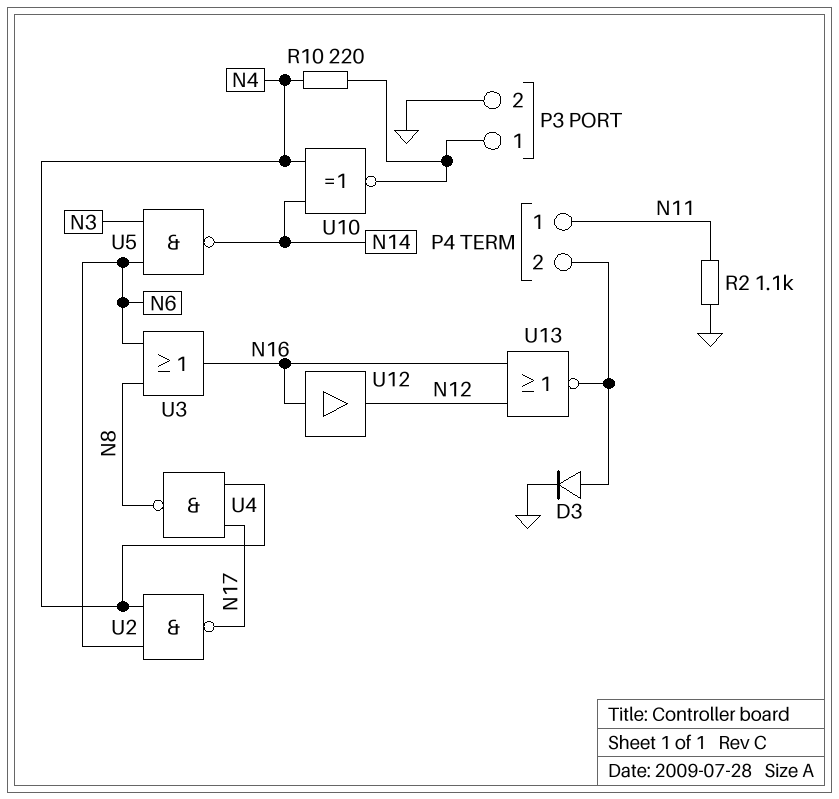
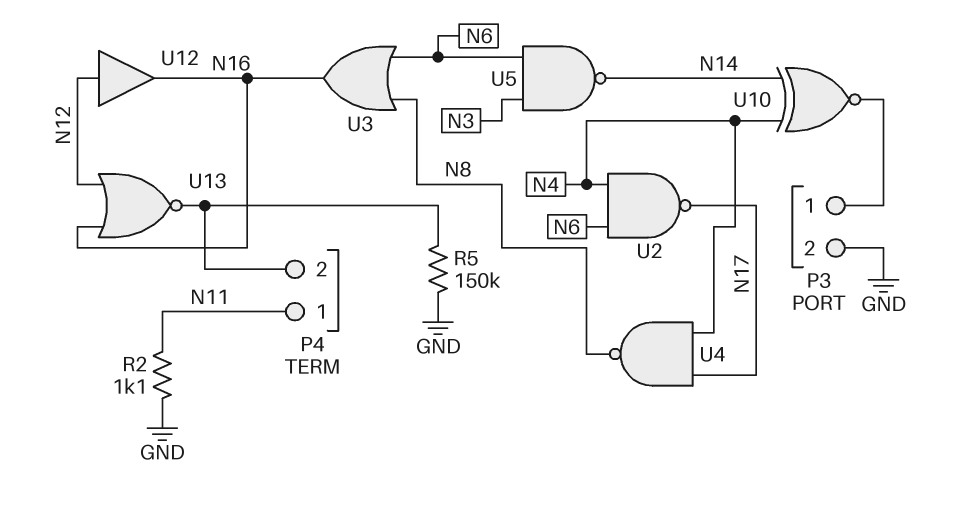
D3: diode (A P4/2, K GND) -> none
R5: none -> 150k (GND, P4/2)
R10: 220 (N4, P3/1) -> none
U12: buffer (in N16, out N12) -> buffer (in N12, out N16)

